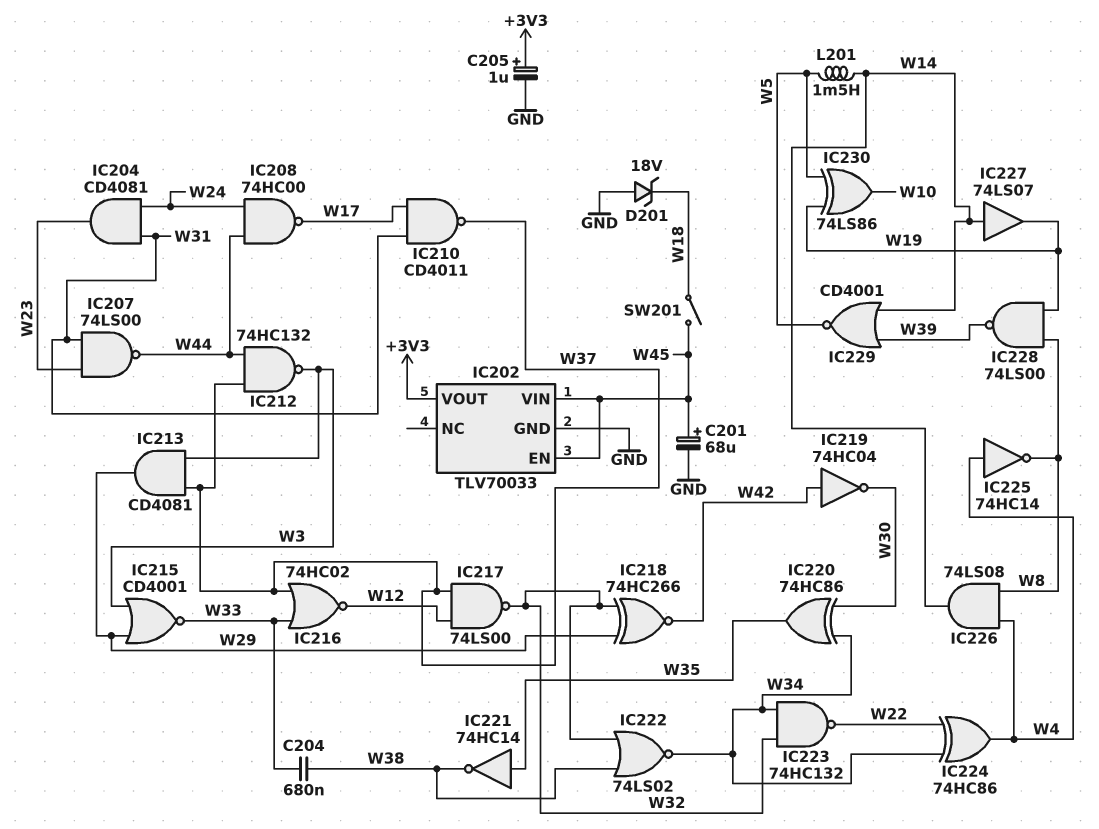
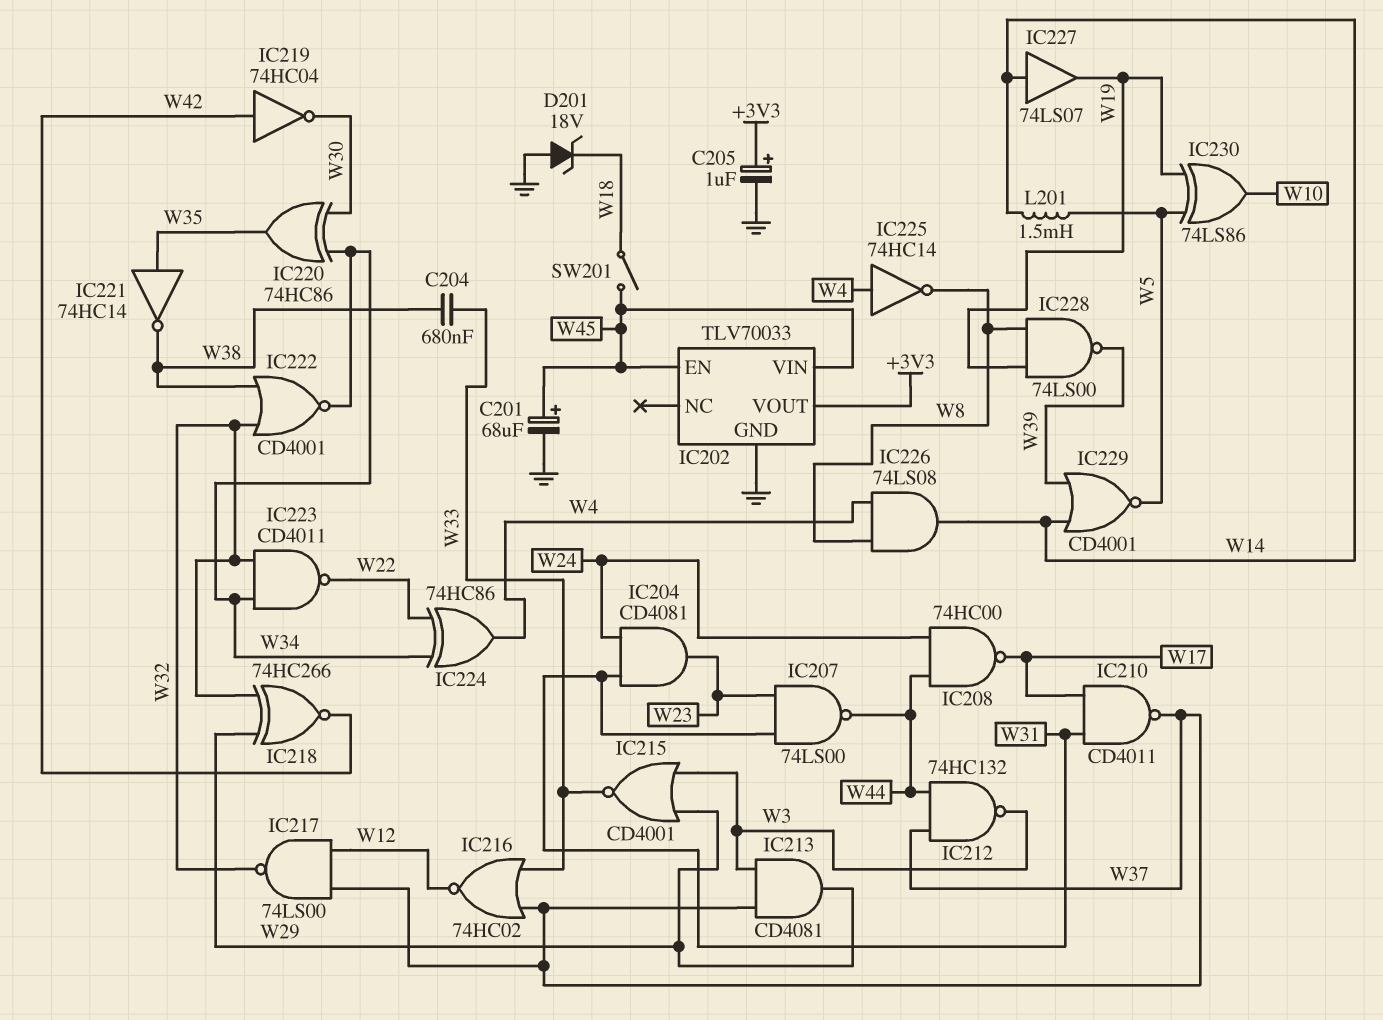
IC222: NOR 74LS02 (in W32, in W38, out W34) -> NOR CD4001 (in W32, in W38, out W34)
IC223: NAND 74HC132 (in W32, in W34, out W22) -> NAND CD4011 (in W32, in W34, out W22)

